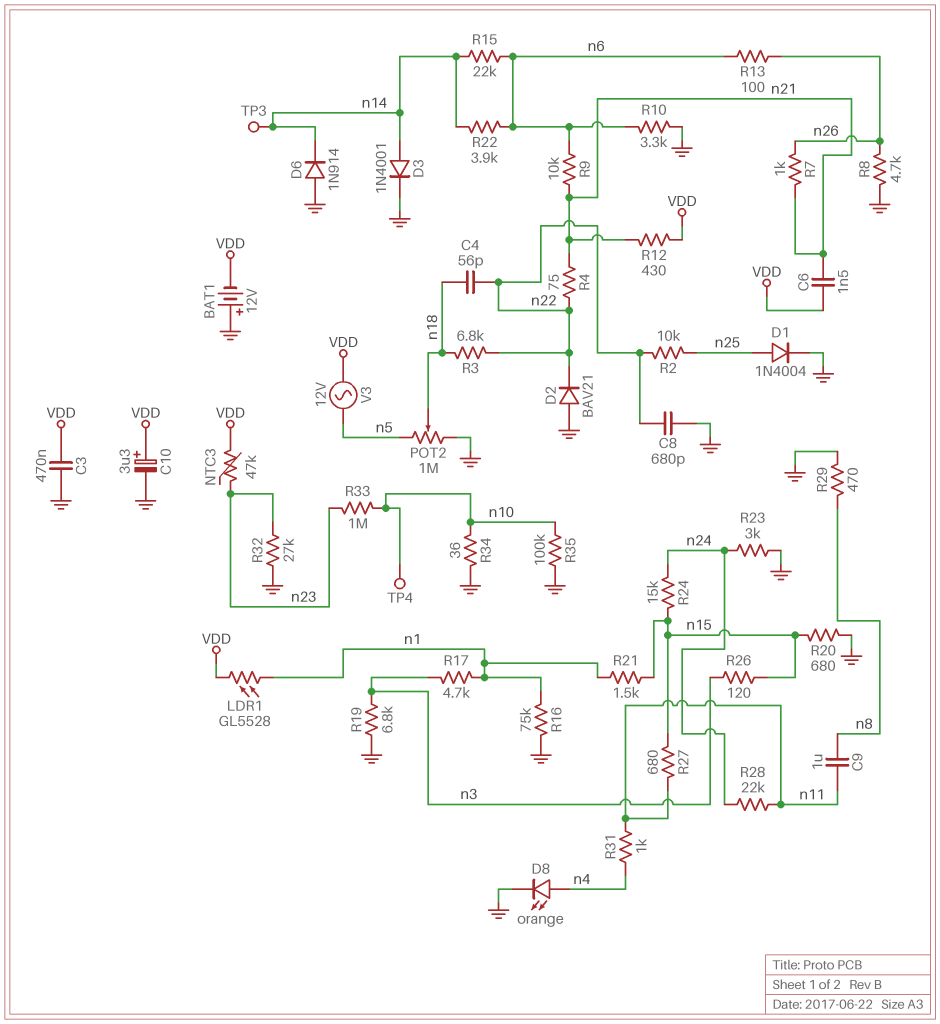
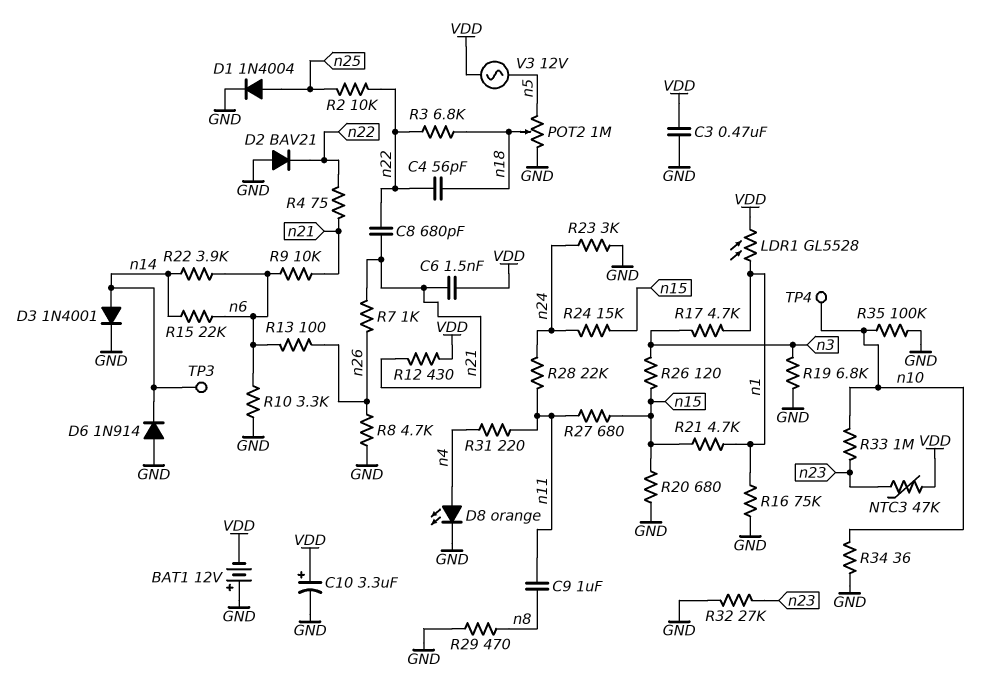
C8: 680pF (GND, n22) -> 680pF (n21, n22)
R21: 1.5k (n1, n15) -> 4.7k (n1, n15)
R31: 1k (n4, n11) -> 220 (n4, n11)

